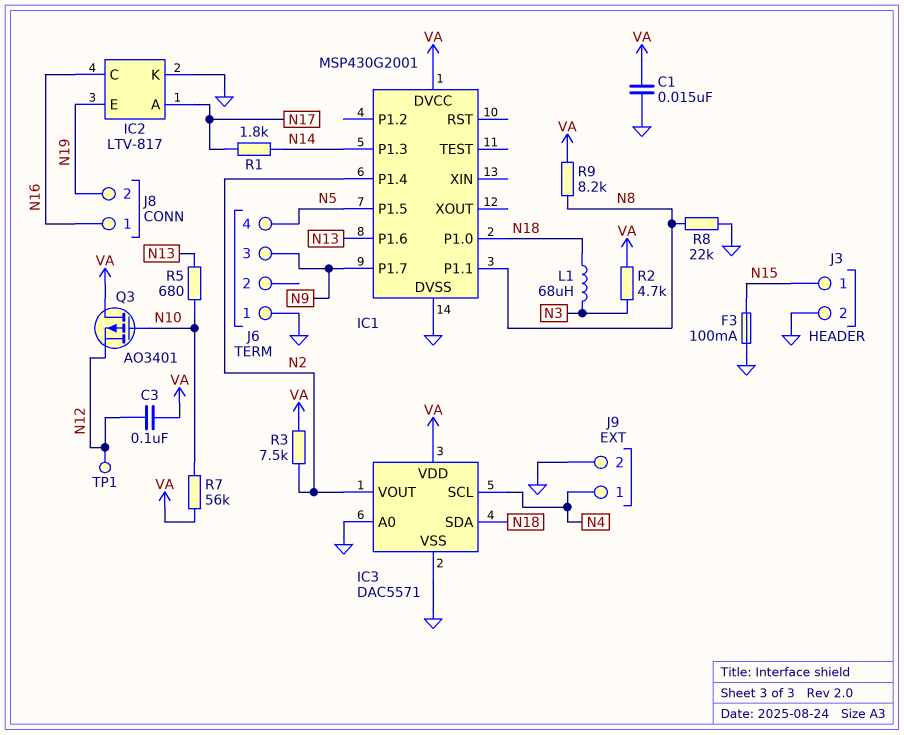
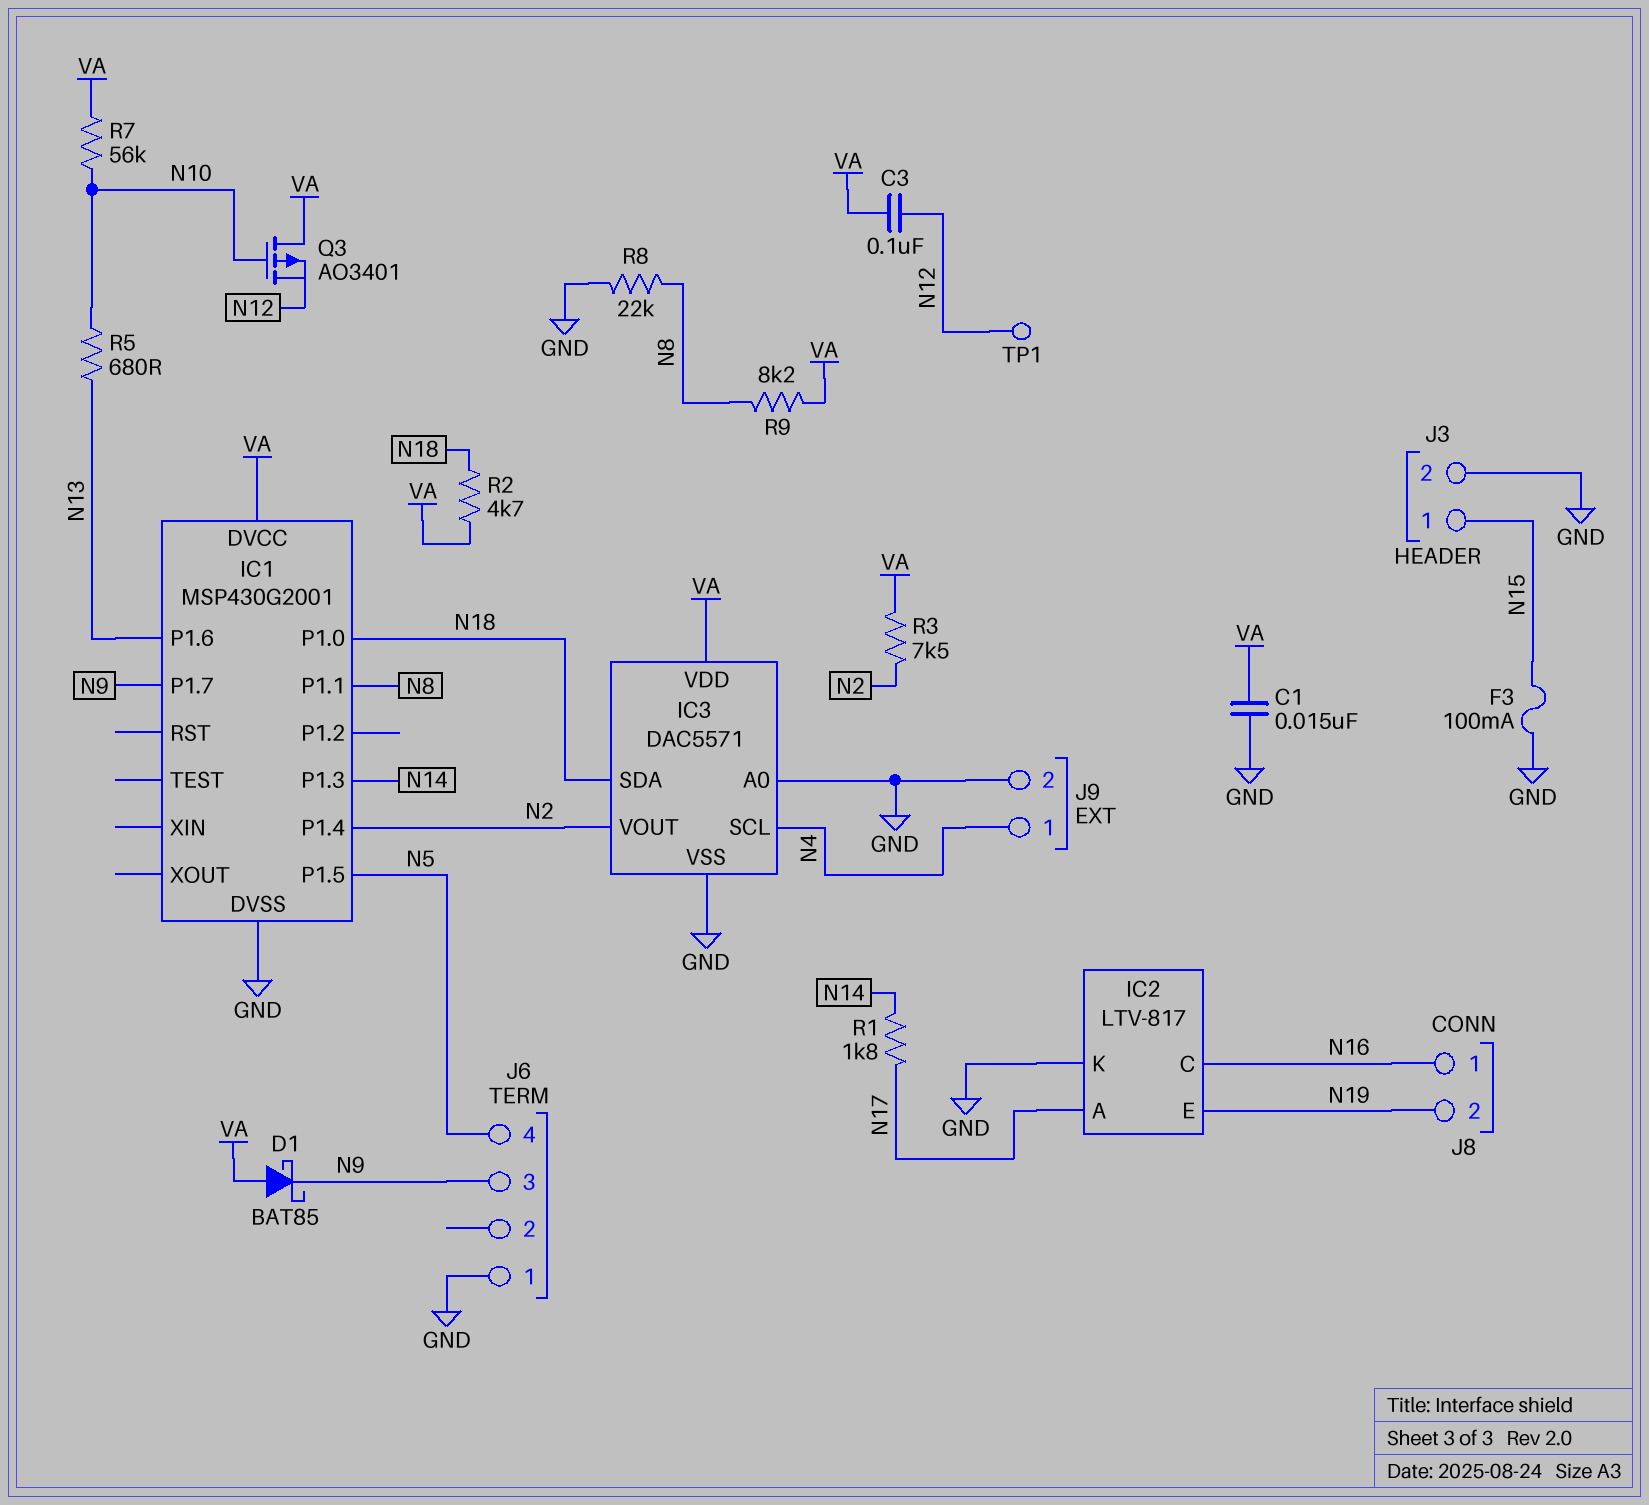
D1: none -> schottky BAT85 (A VA, K N9)
L1: 68uH (N3, N18) -> none
R2: 4.7k (N3, VA) -> 4.7k (N18, VA)

